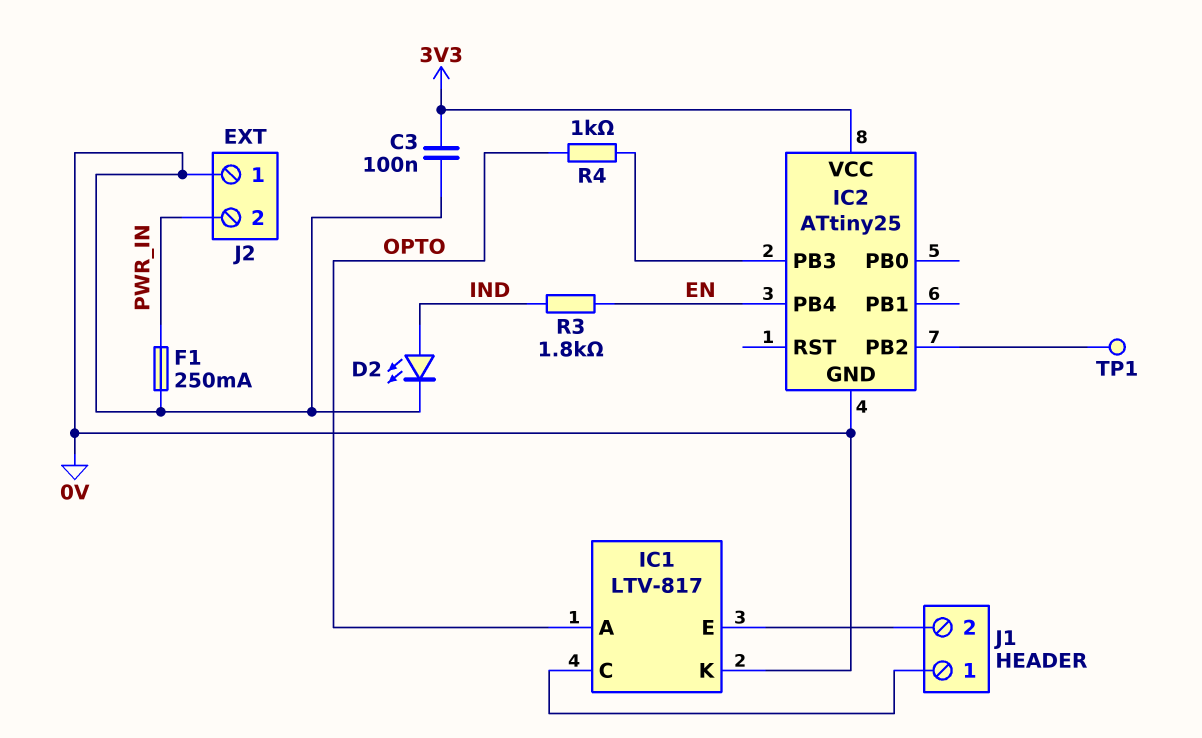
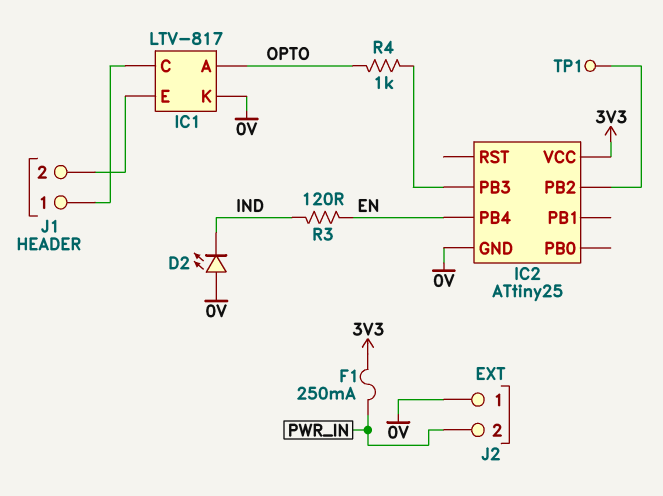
C3: 100nF (0V, 3V3) -> none
D2: LED (A IND, K 0V) -> LED (A 0V, K IND)
F1: 250mA (0V, PWR_IN) -> 250mA (3V3, PWR_IN)
R3: 1.8k (EN, IND) -> 120 (EN, IND)

